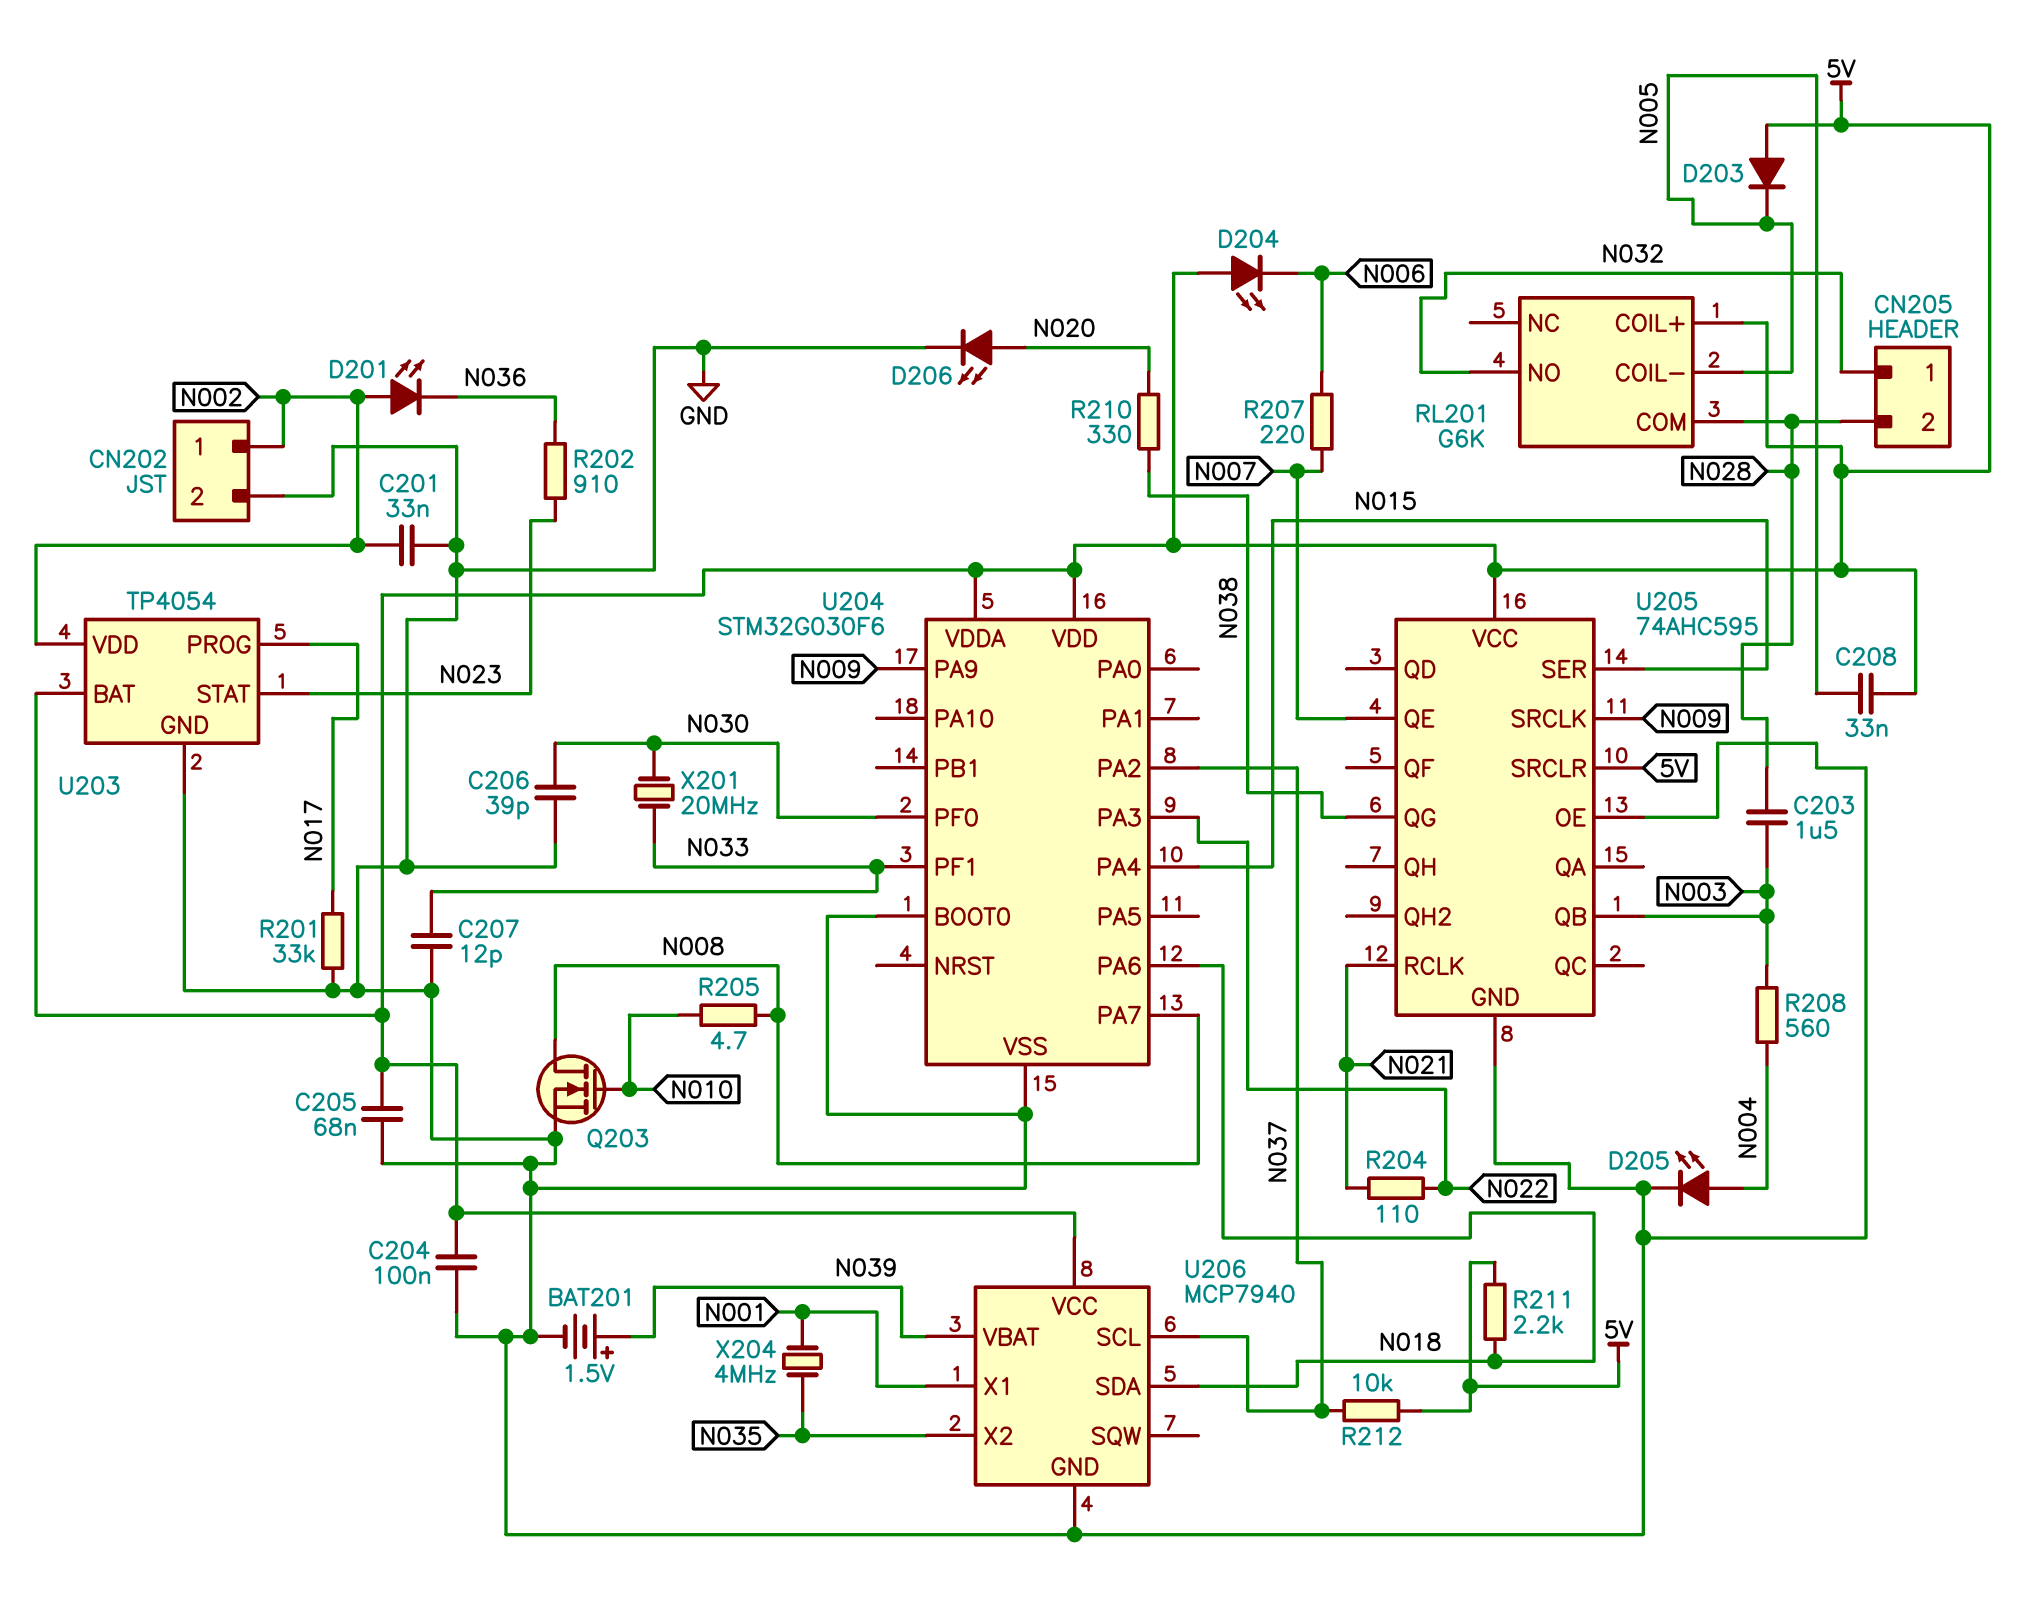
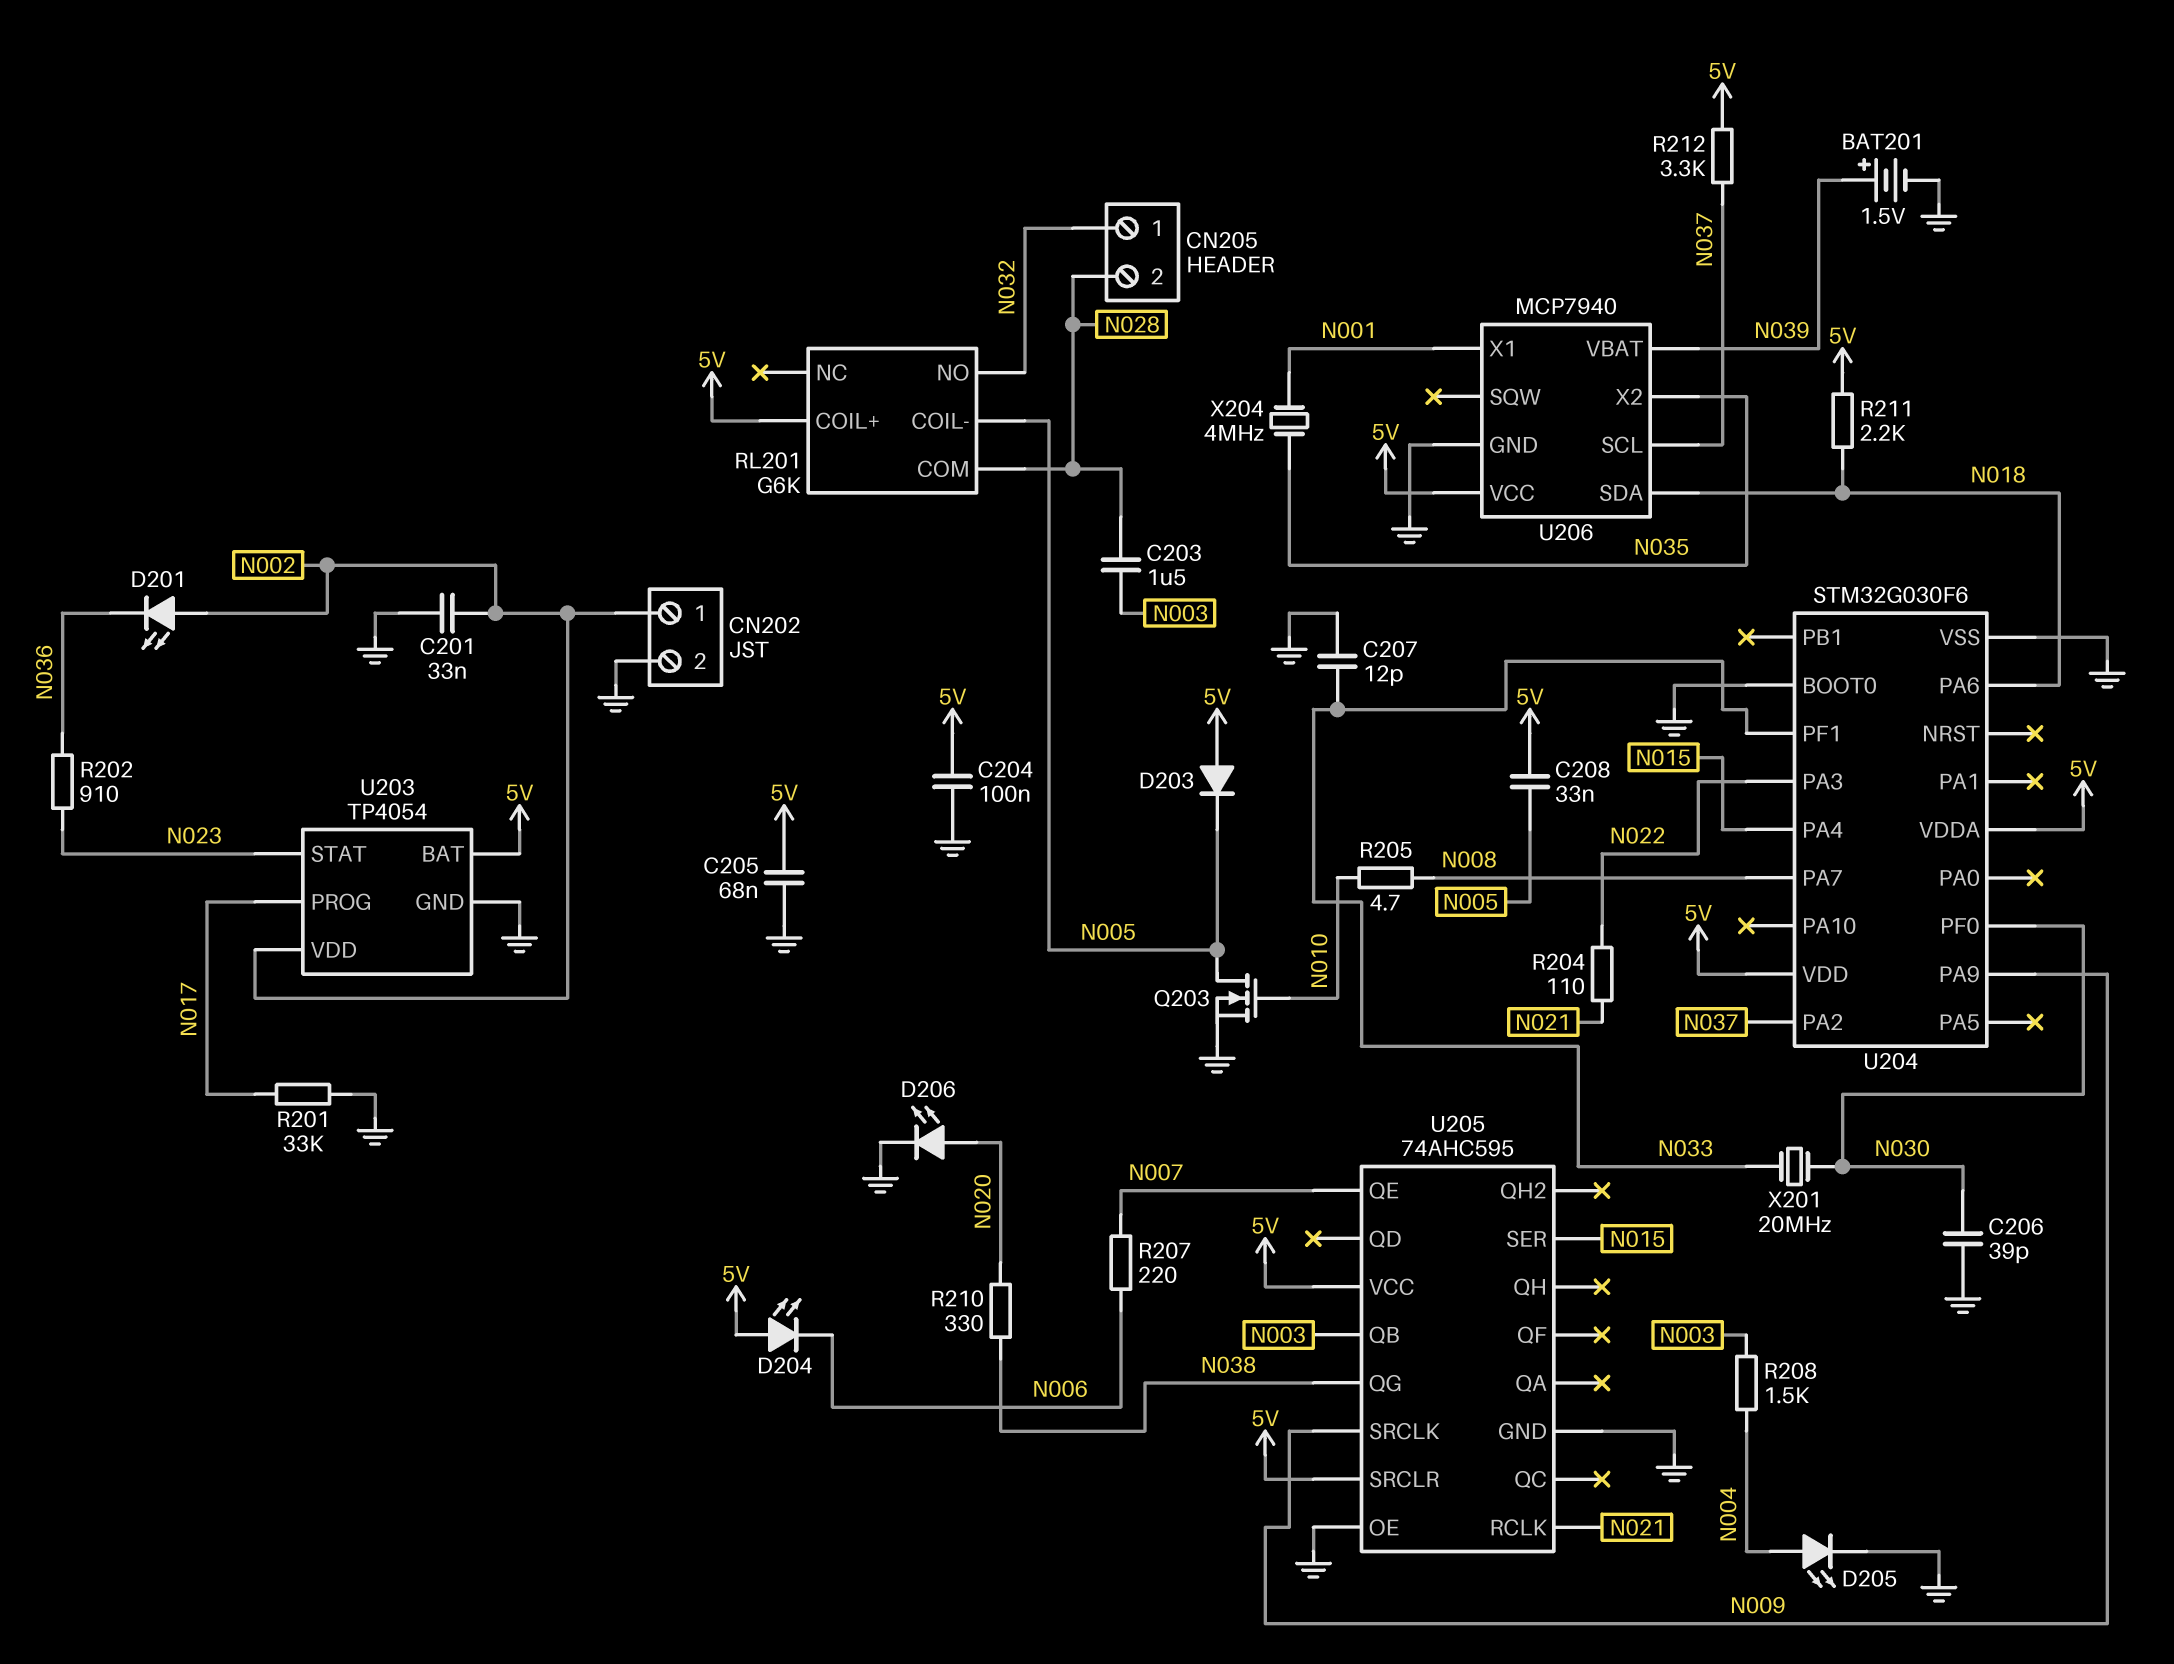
Q203: NMOS (G N010, D N008, S GND) -> NMOS (G N010, D N005, S GND)
R208: 560 (N003, N004) -> 1.5k (N003, N004)
R212: 10k (5V, N037) -> 3.3k (5V, N037)

